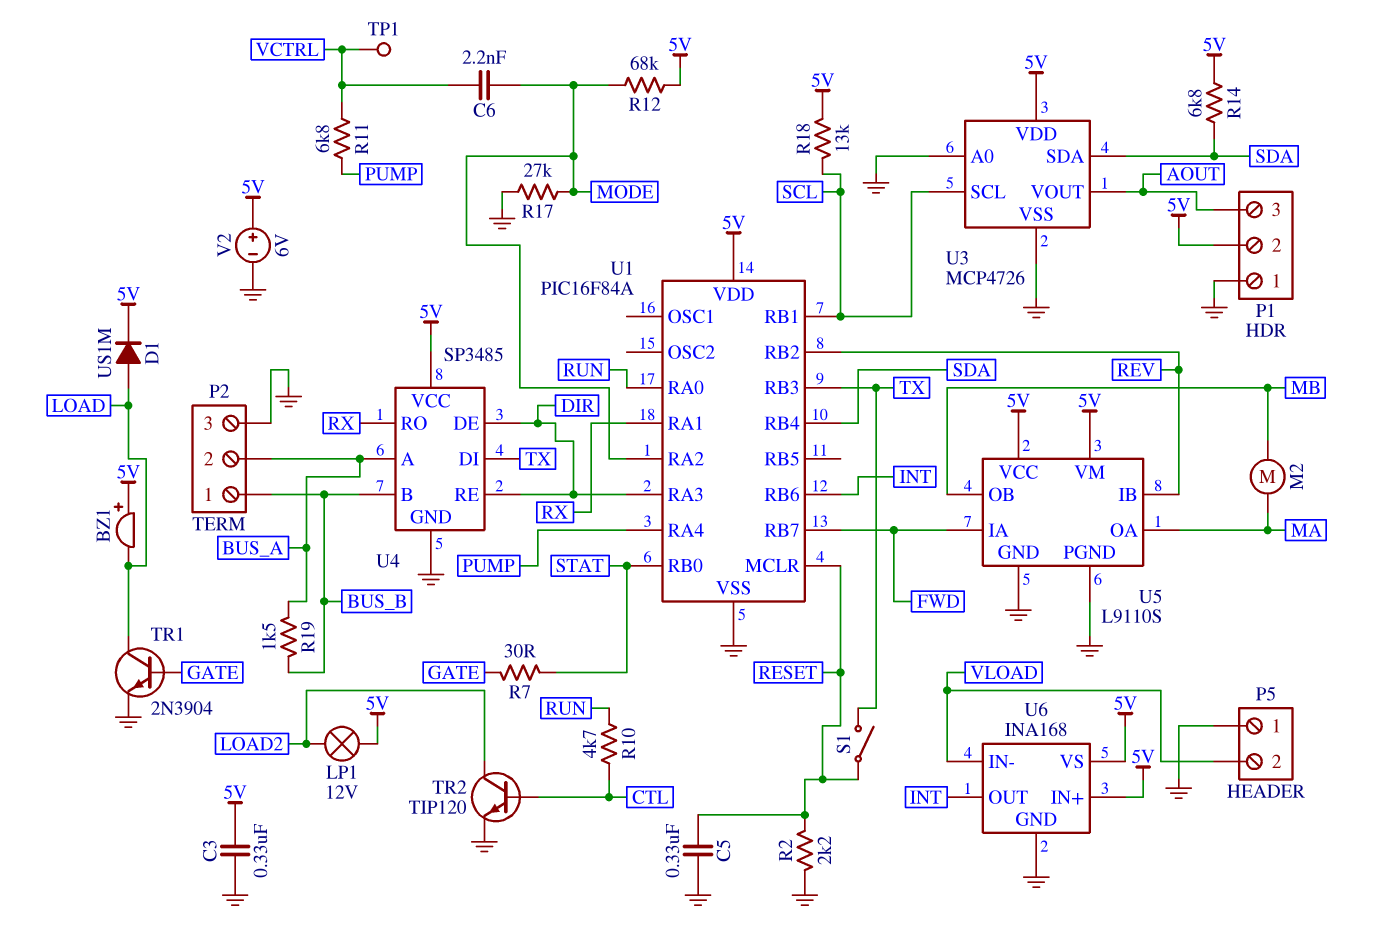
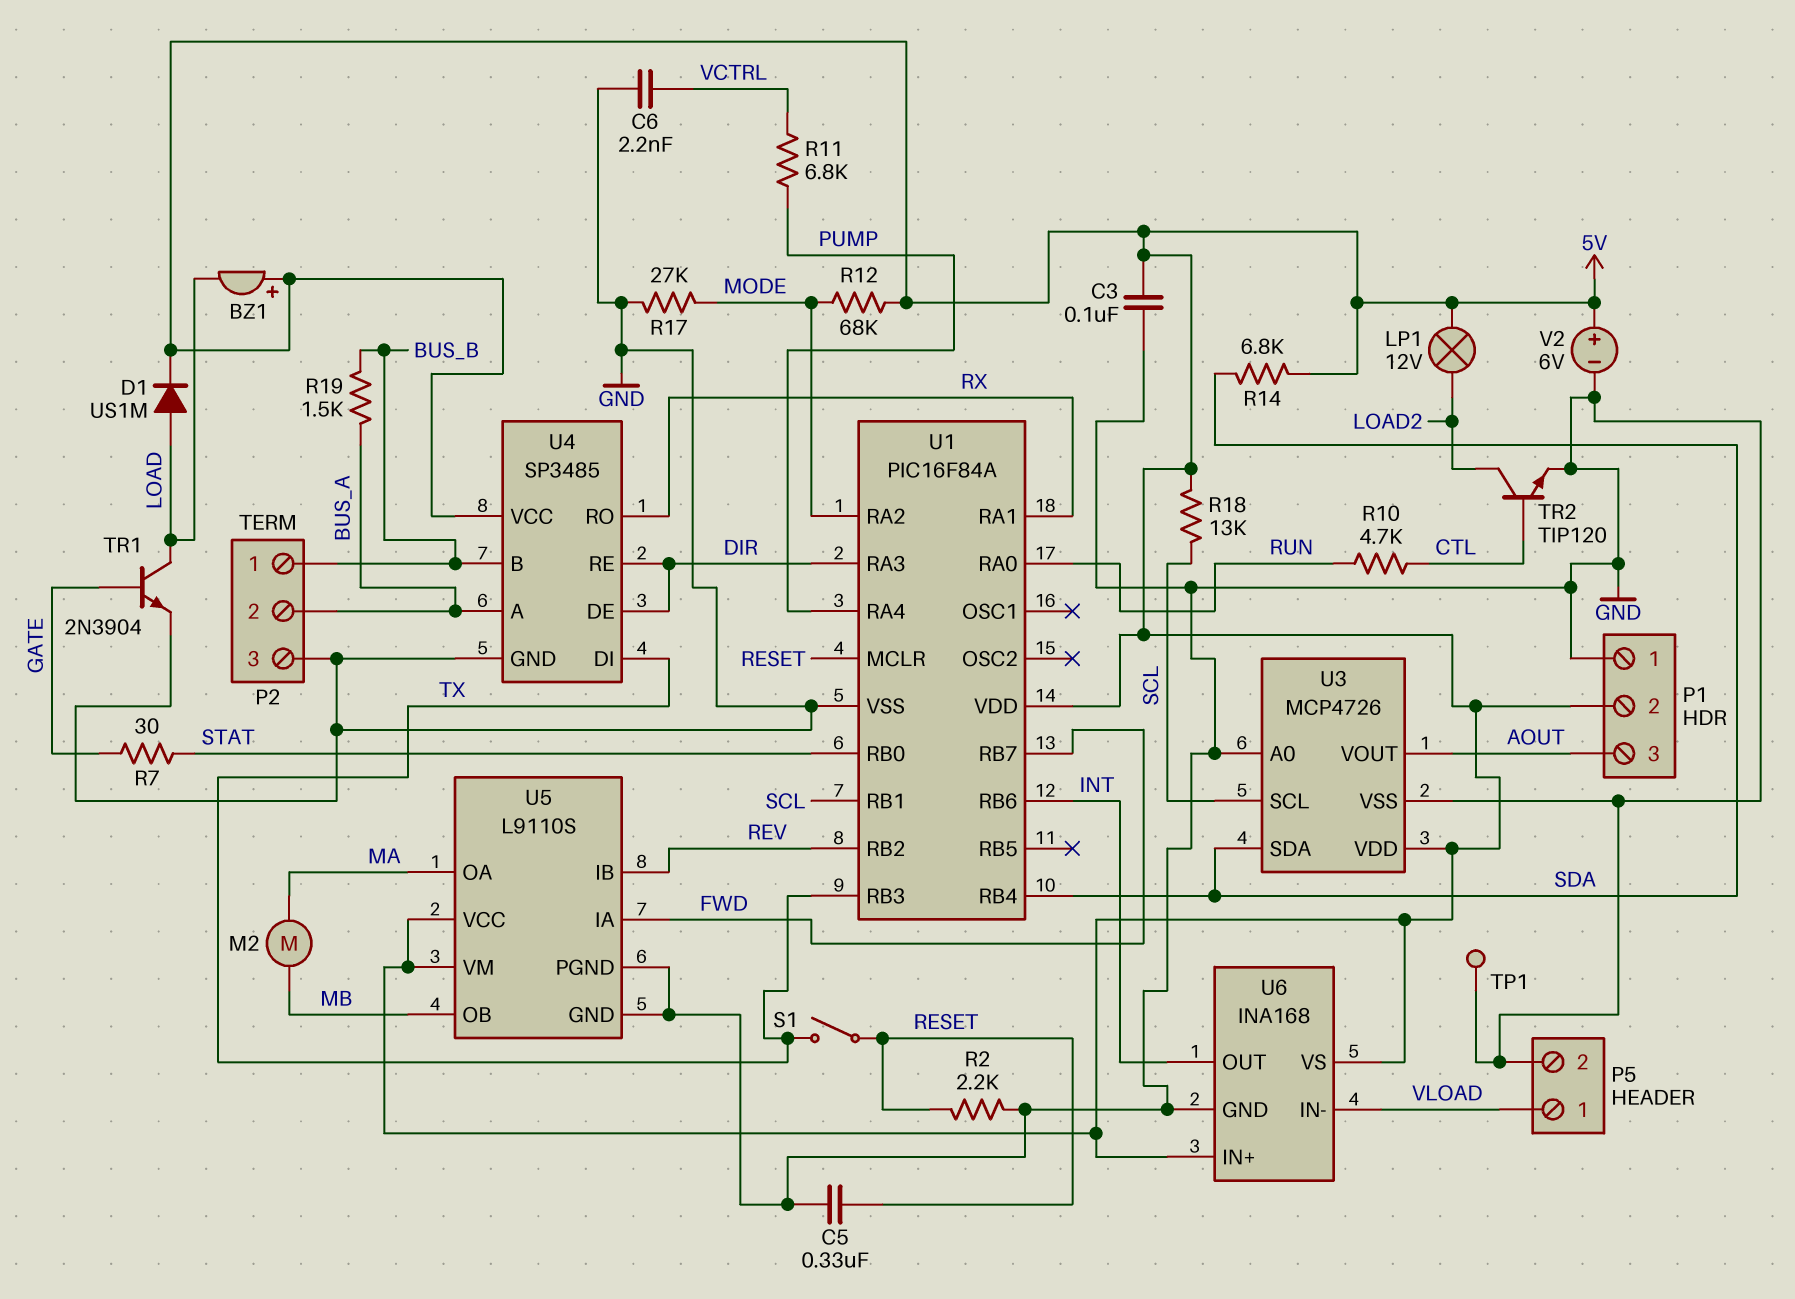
C3: 330nF (5V, GND) -> 100nF (5V, GND)
C6: 2.2nF (MODE, VCTRL) -> 2.2nF (GND, VCTRL)
P5 pin 1: GND -> VLOAD
P5 pin 2: VLOAD -> GND
TP1: test point (VCTRL) -> test point (GND)

